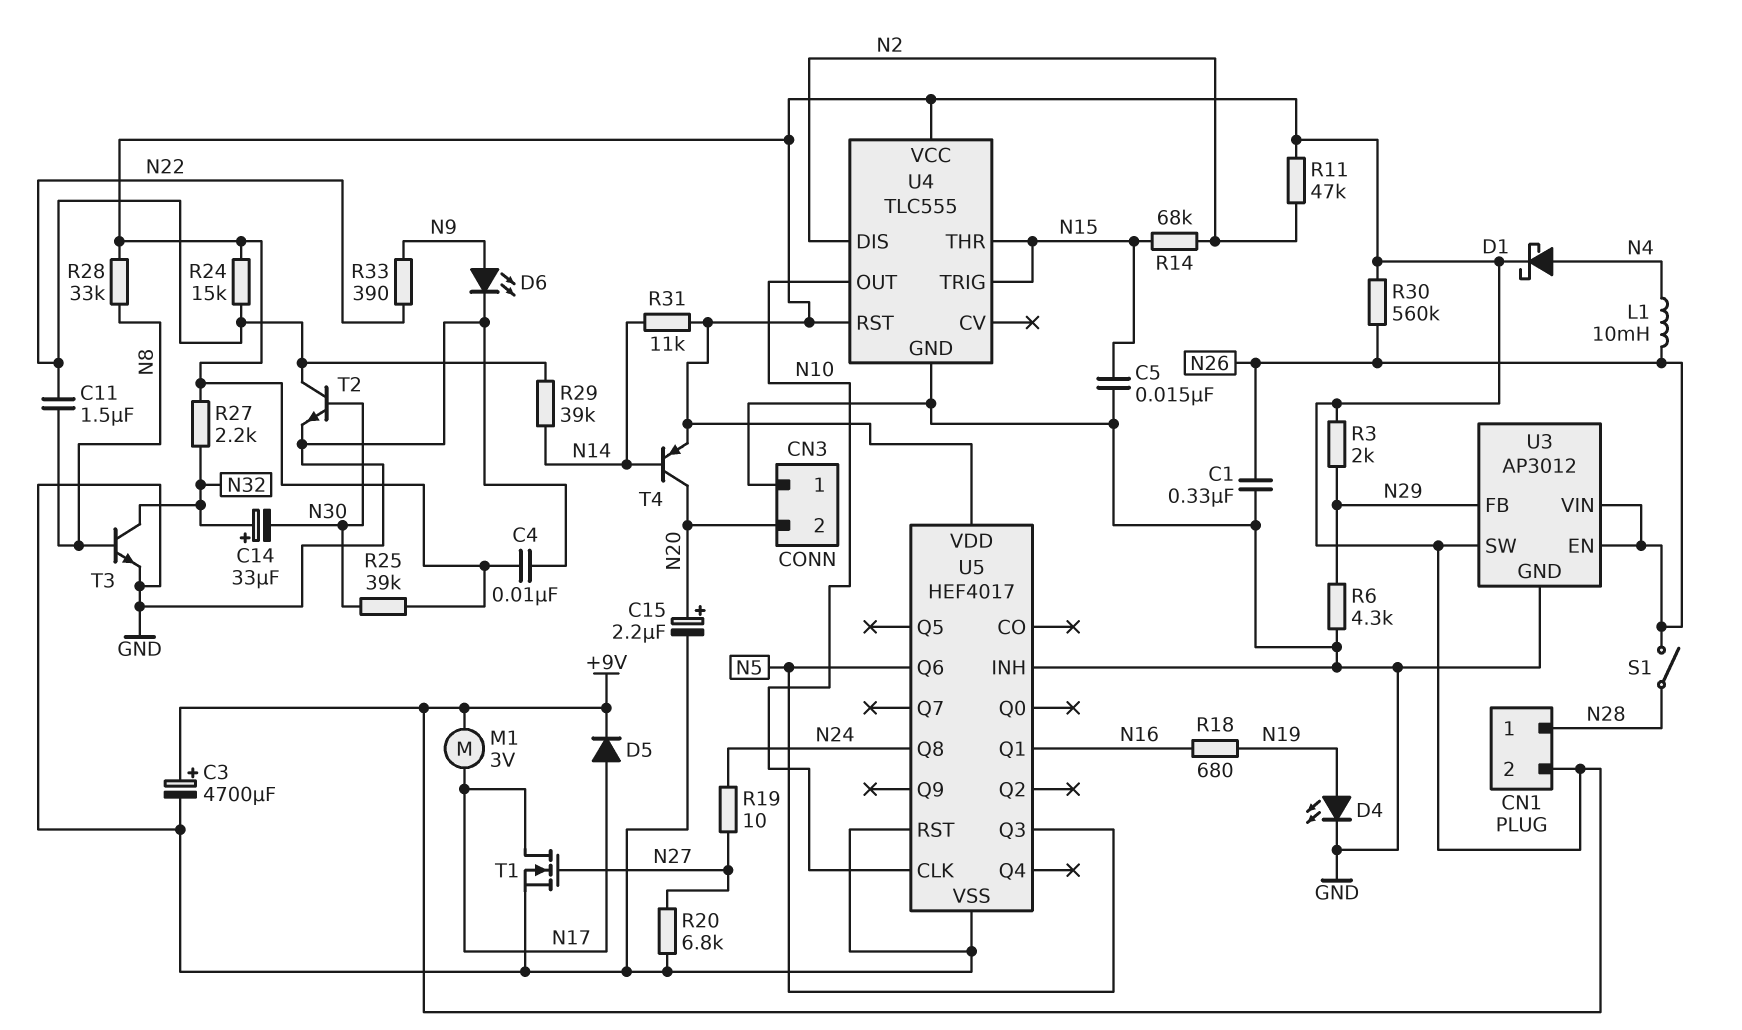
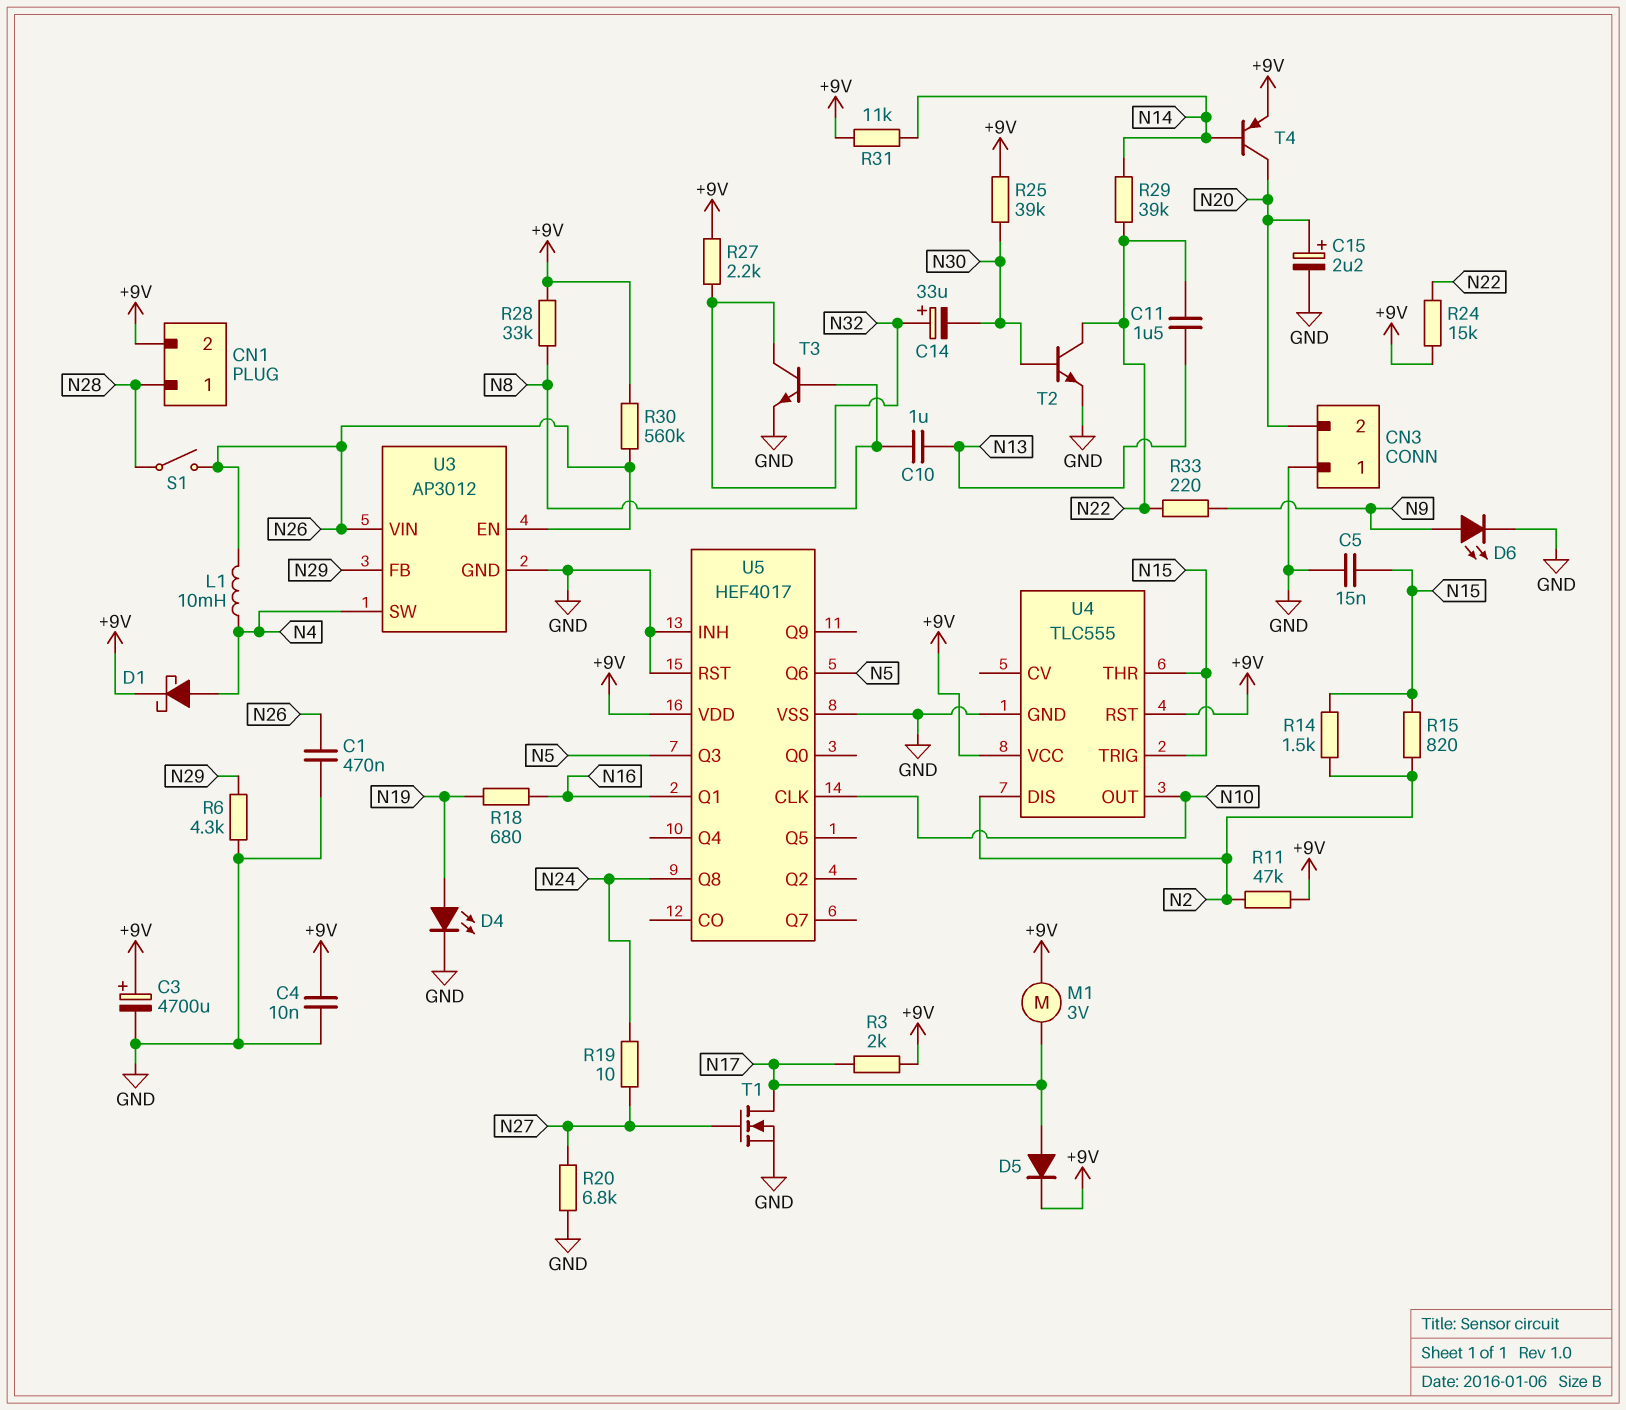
C1: 330nF (GND, N26) -> 470nF (GND, N26)
C10: none -> 1uF (N8, N13)
C11: 1.5uF (N8, N22) -> 1.5uF (N13, N22)
R3: 2k (+9V, N29) -> 2k (+9V, N17)
R14: 68k (N2, N15) -> 1.5k (N2, N15)
R15: none -> 820 (N2, N15)
R33: 390 (N9, N22) -> 220 (N9, N22)
U3 pin SW: +9V -> N4

